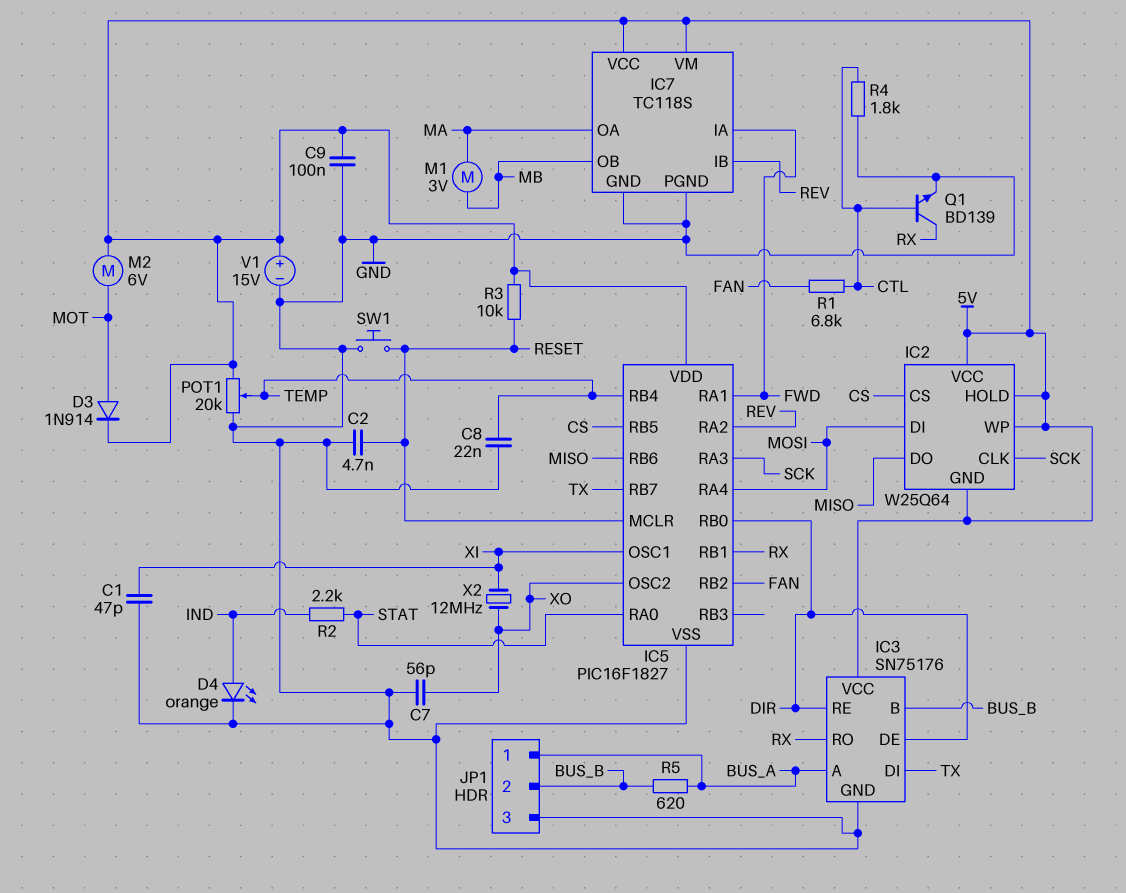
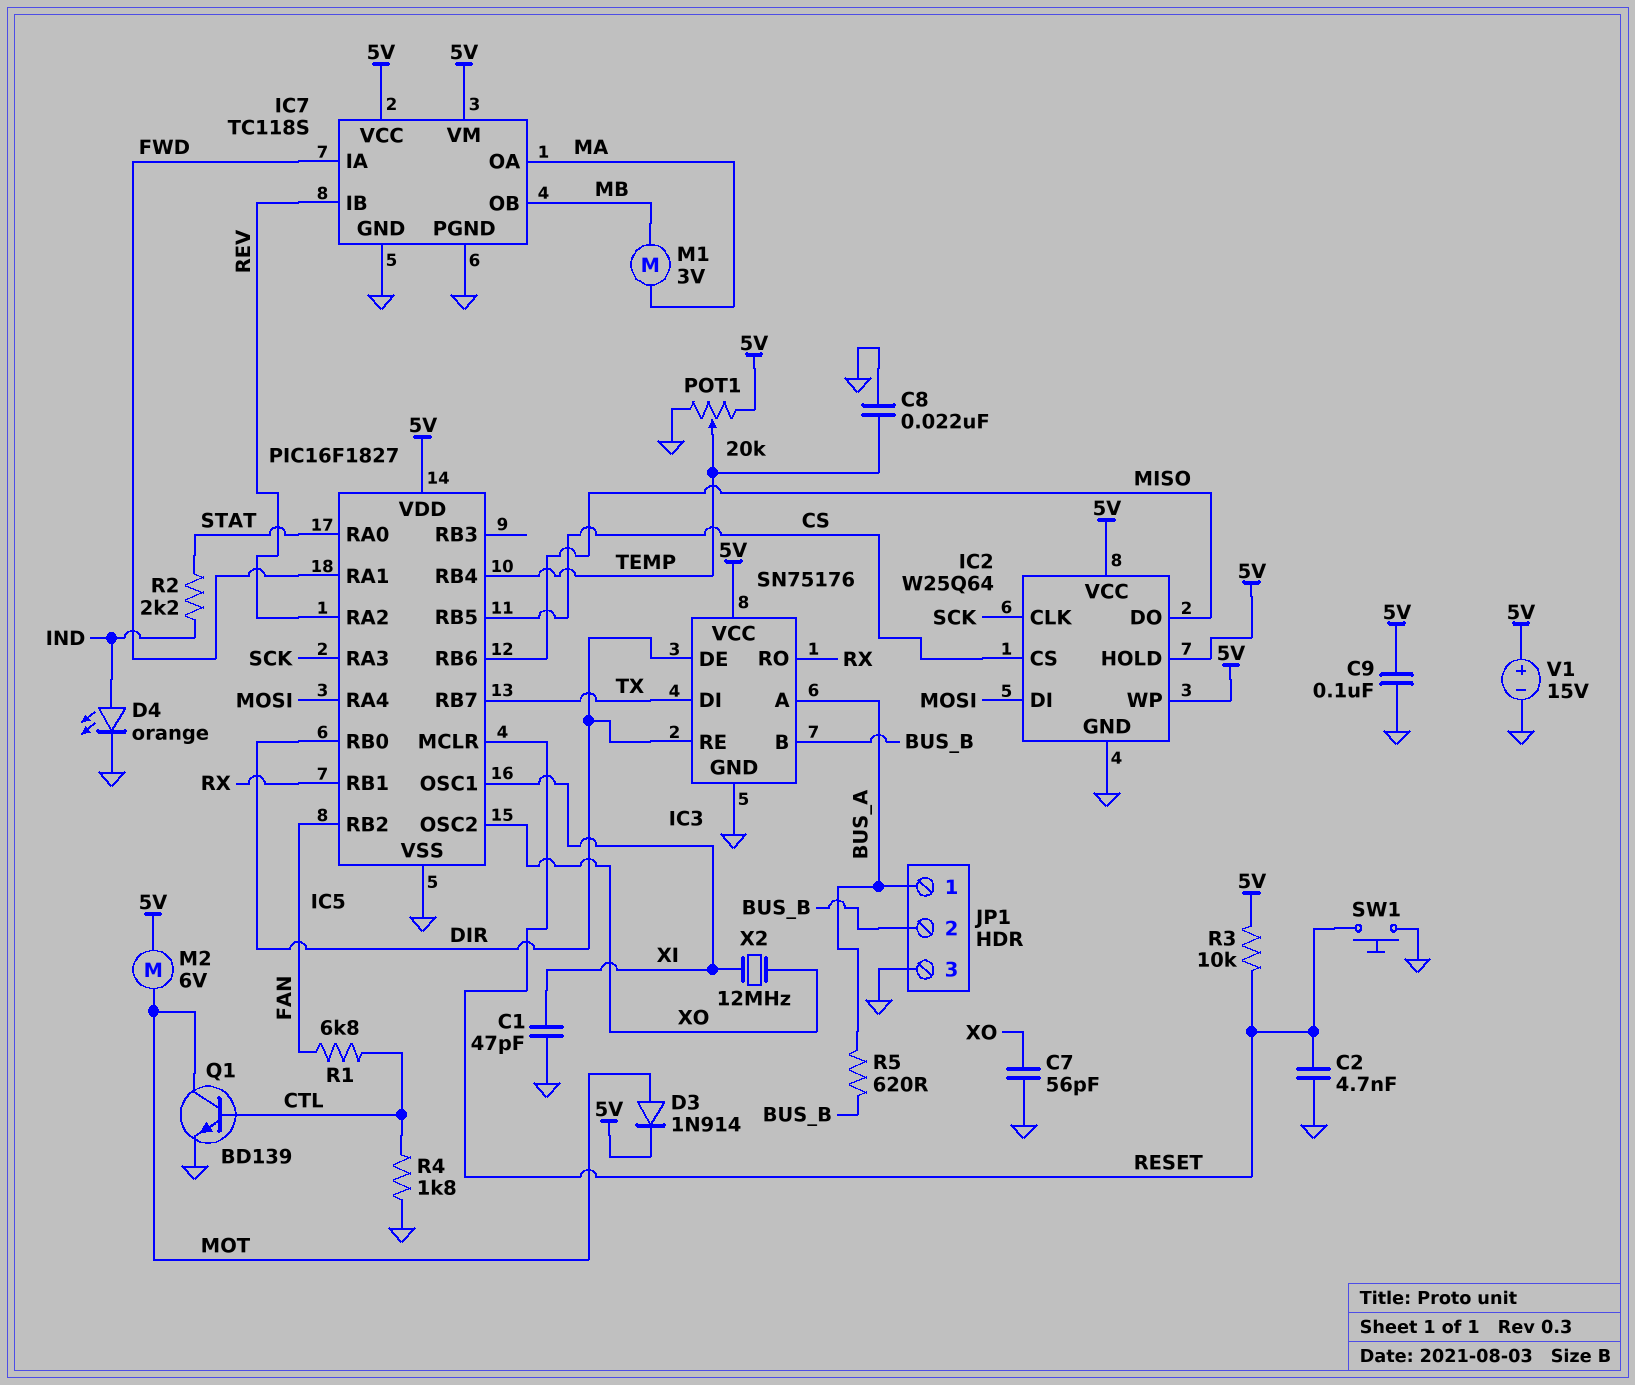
IC2 pin GND: 5V -> GND
Q1: NPN BD139 (B CTL, C RX, E GND) -> NPN BD139 (B CTL, C MOT, E GND)

